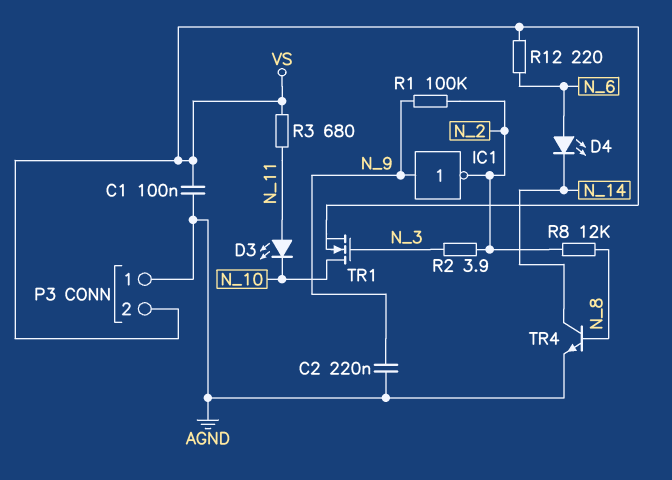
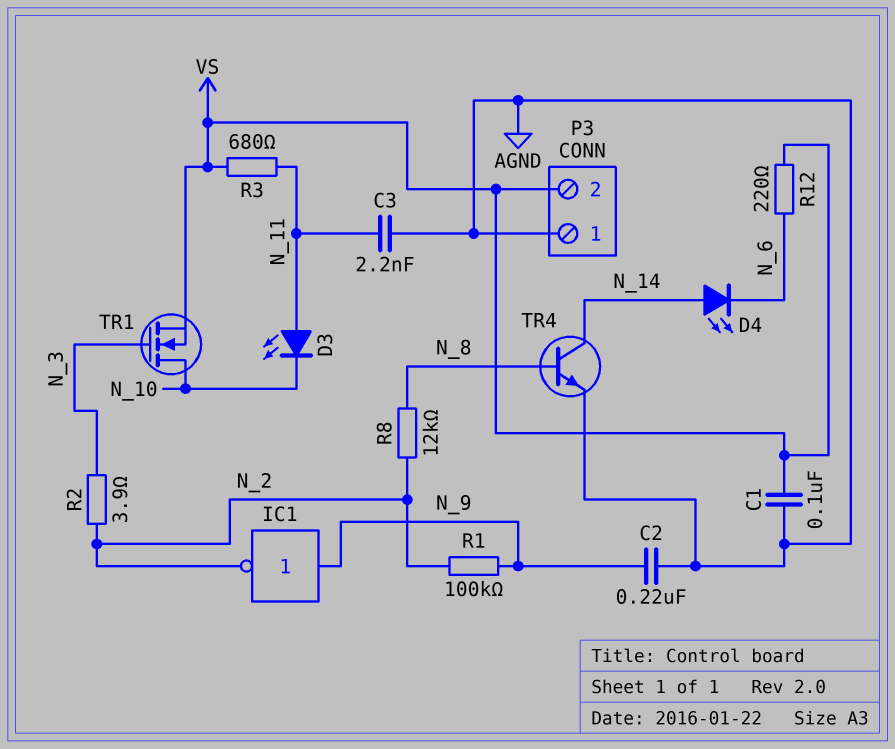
C3: none -> 2.2nF (AGND, N_11)
D4: LED (A N_6, K N_14) -> LED (A N_14, K N_6)

